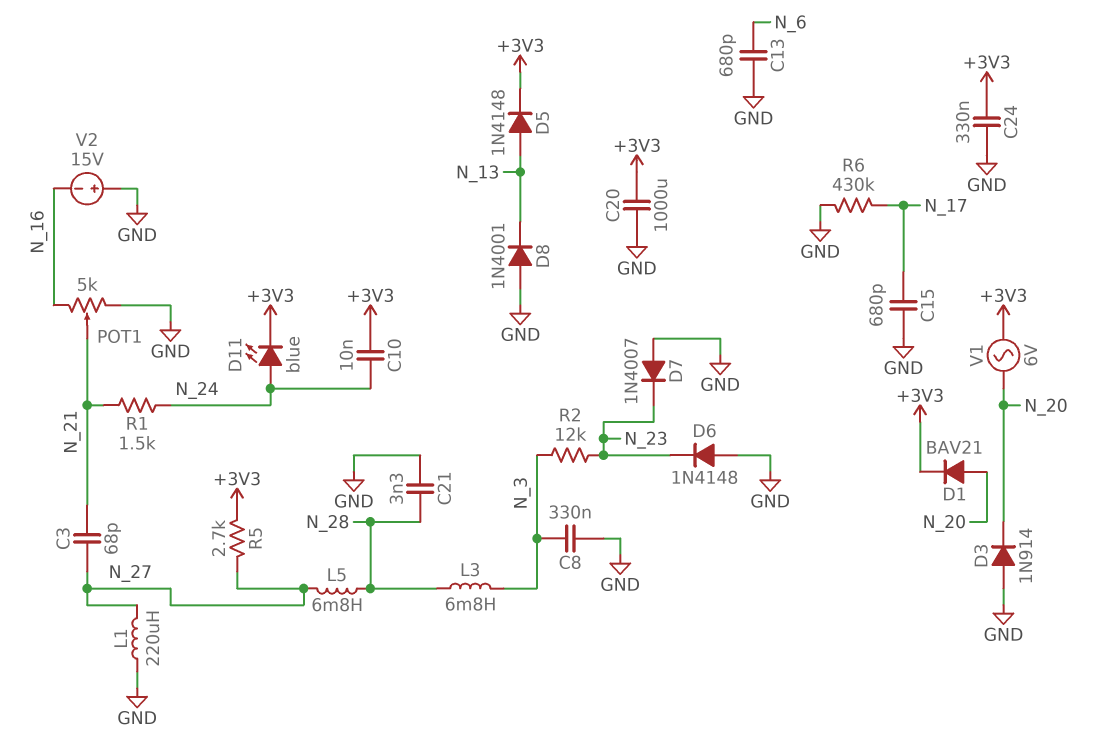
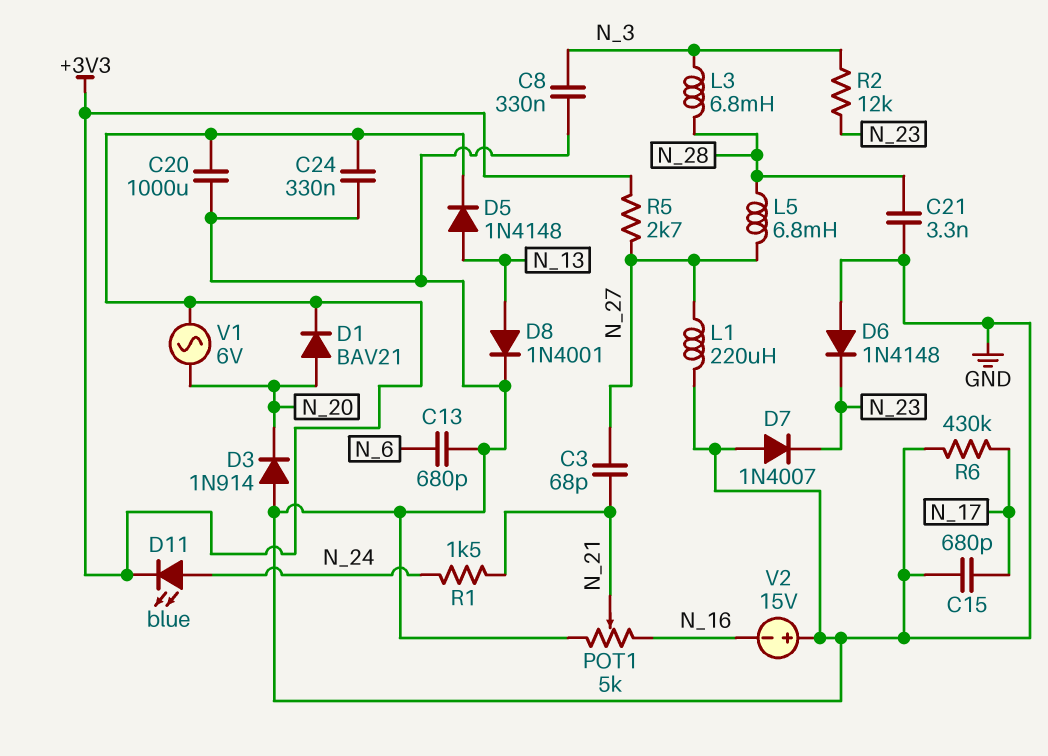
C10: 10nF (+3V3, N_24) -> none
D8: diode 1N4001 (A GND, K N_13) -> diode 1N4001 (A N_13, K GND)

